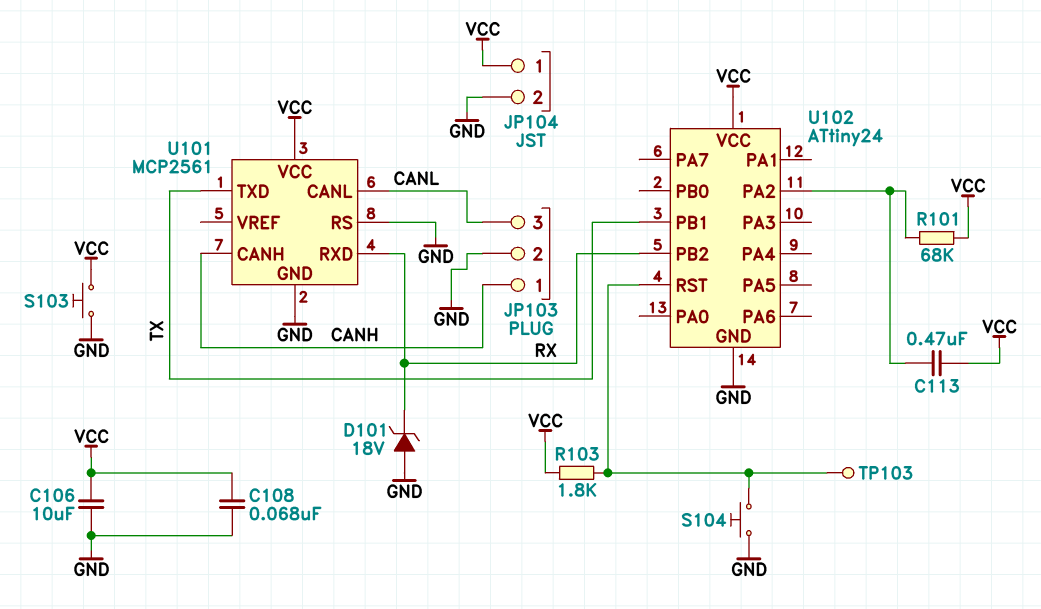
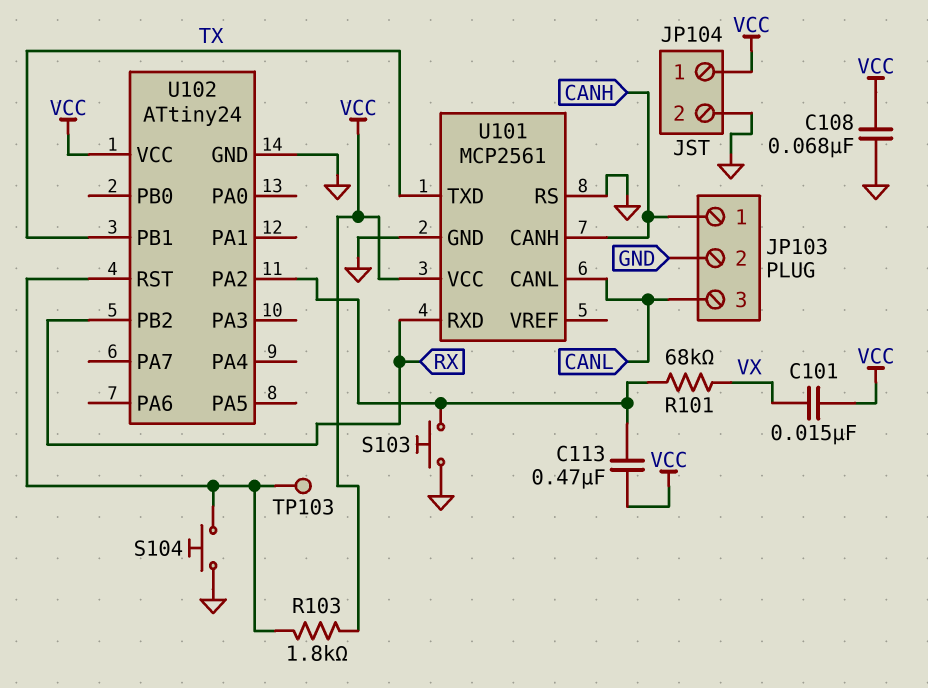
C101: none -> 15nF (VCC, VX)
C106: 10uF (GND, VCC) -> none
D101: zener 18V (A GND, K RX) -> none
R101: 68k (U102/PA2, VCC) -> 68k (U102/PA2, VX)
S103: button (GND, VCC) -> button (GND, U102/PA2)

